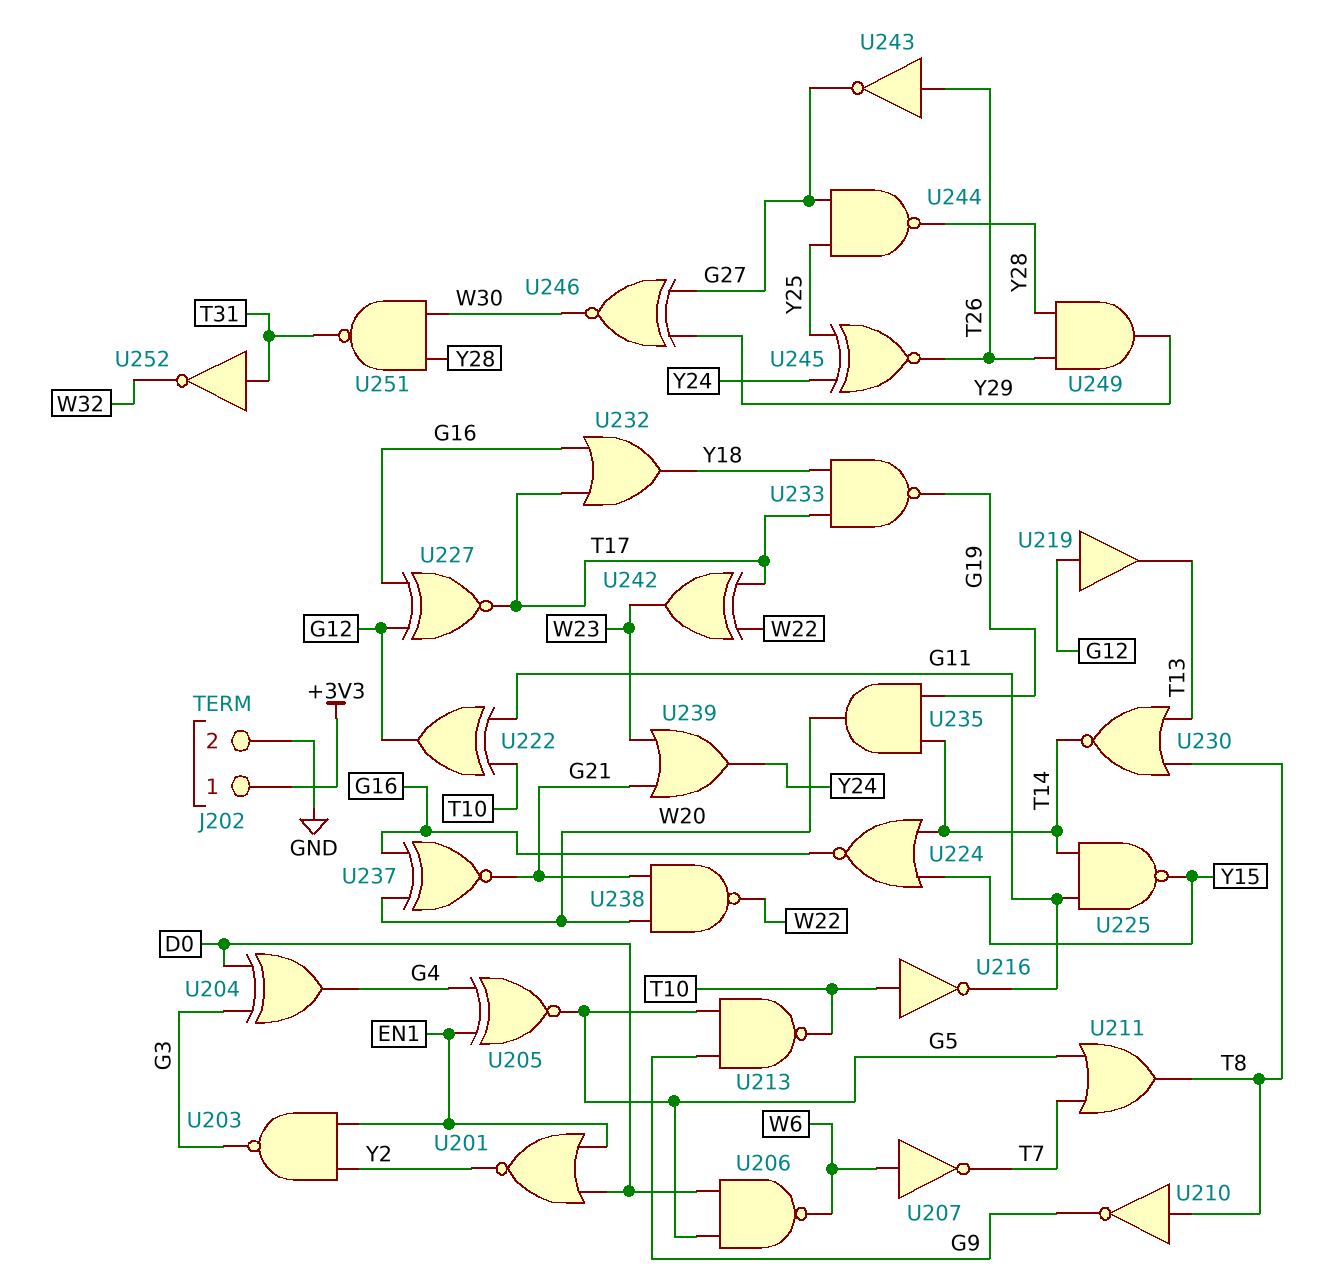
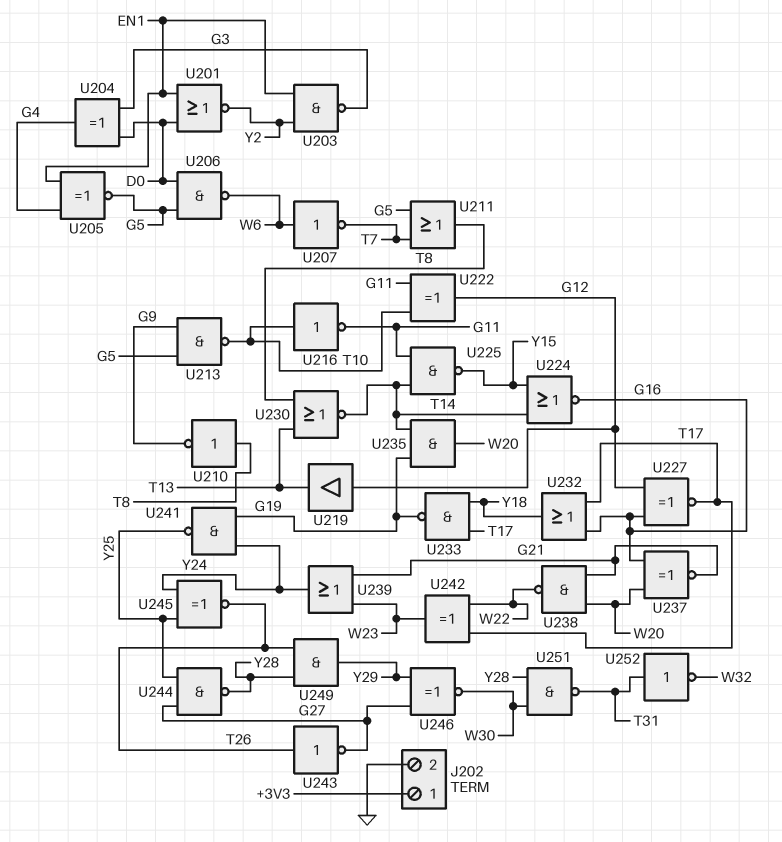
U241: none -> NAND (in G19, in Y24, out Y25)

